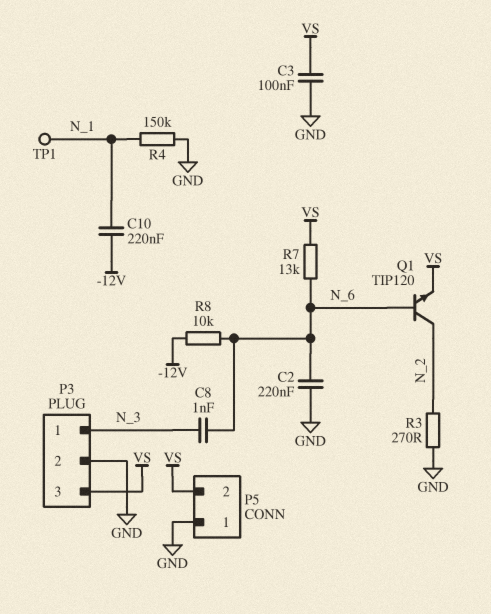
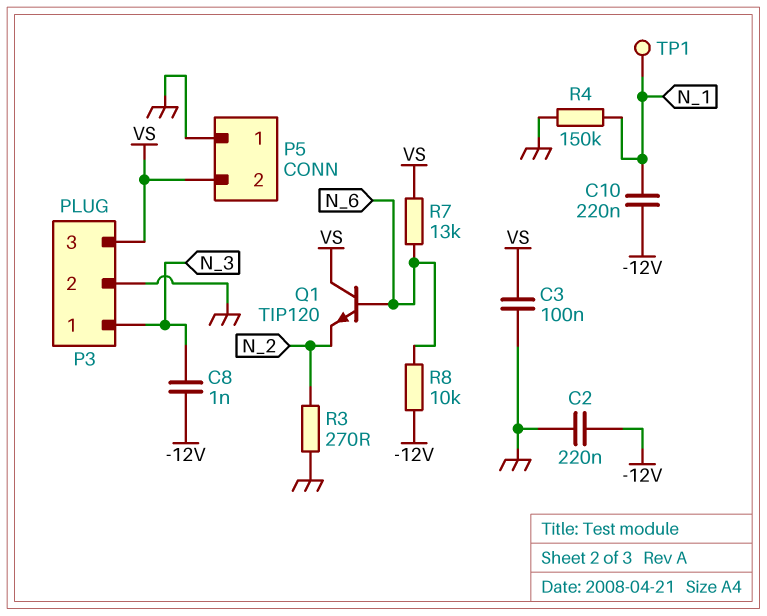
C2: 220nF (GND, N_6) -> 220nF (-12V, GND)
C8: 1nF (N_3, N_6) -> 1nF (-12V, N_3)
Q1: NPN TIP120 (B N_6, C N_2, E VS) -> NPN TIP120 (B N_6, C VS, E N_2)

